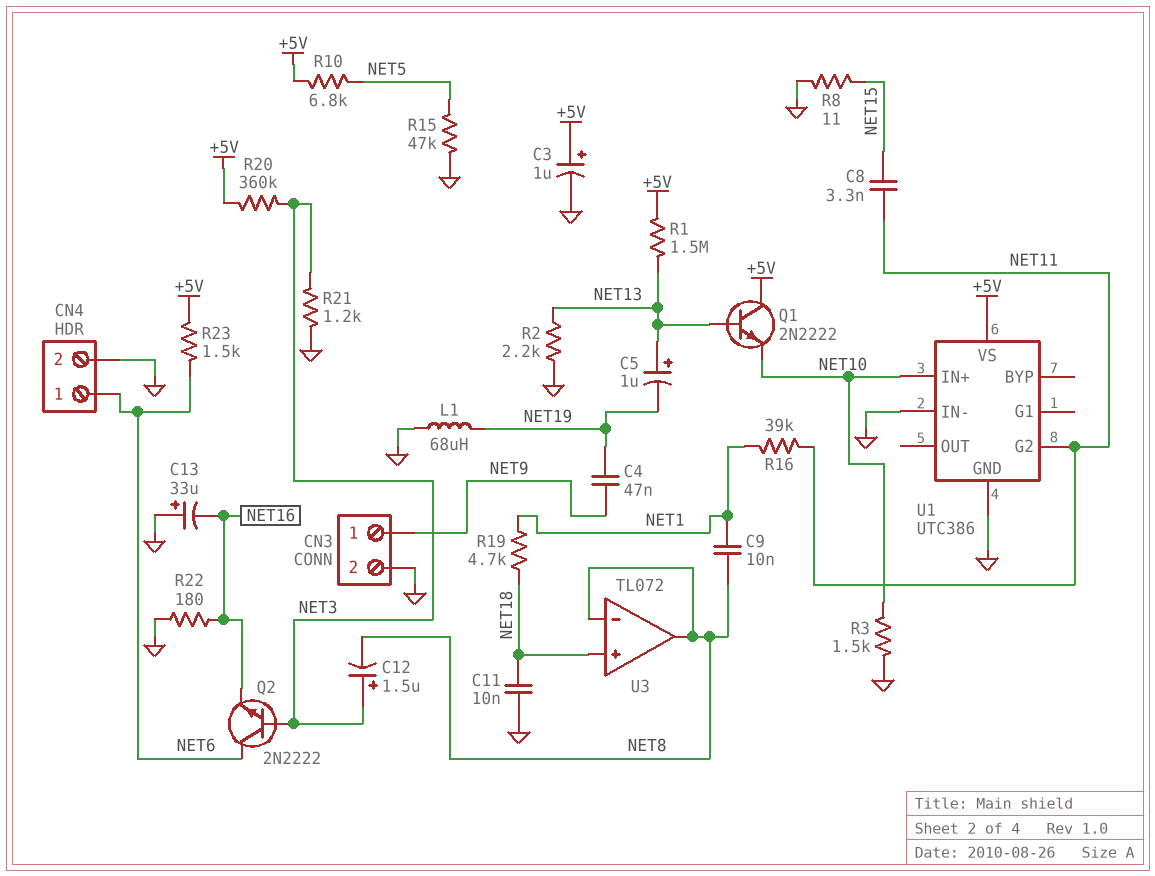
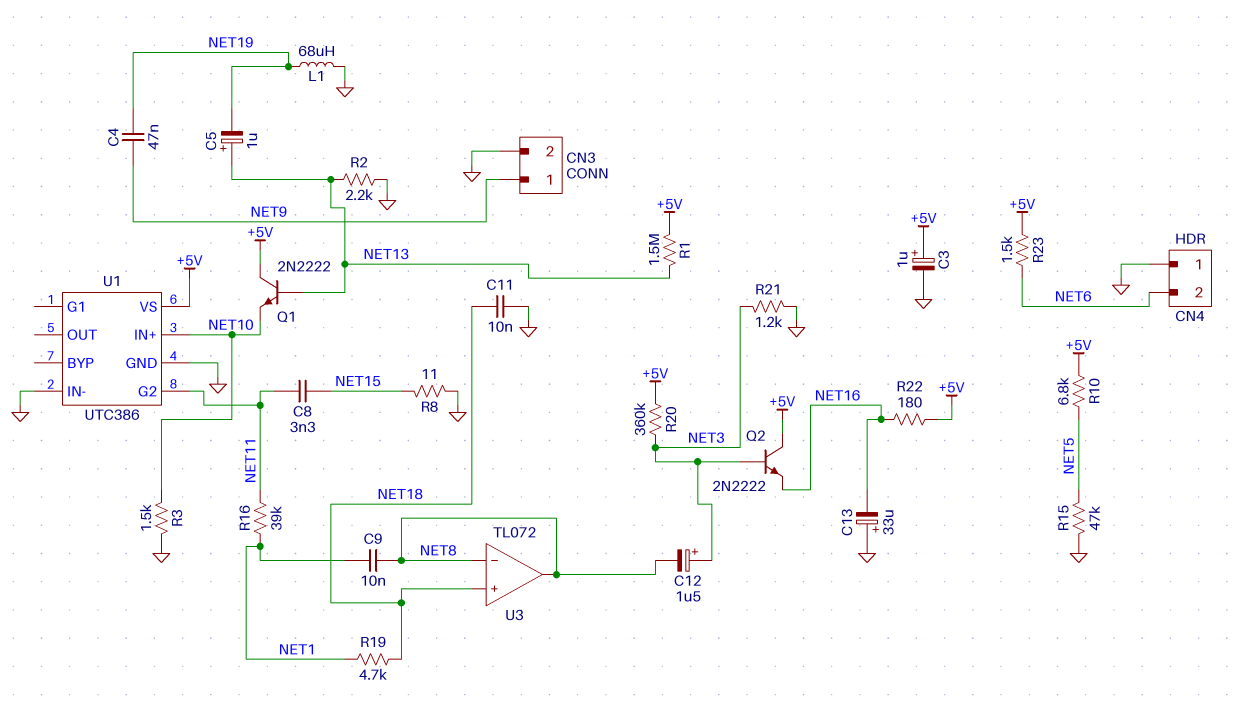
CN4 pin 1: NET6 -> GND
CN4 pin 2: GND -> NET6
Q2: NPN 2N2222 (B NET3, C NET6, E NET16) -> NPN 2N2222 (B NET3, C +5V, E NET16)
R22: 180 (GND, NET16) -> 180 (+5V, NET16)

